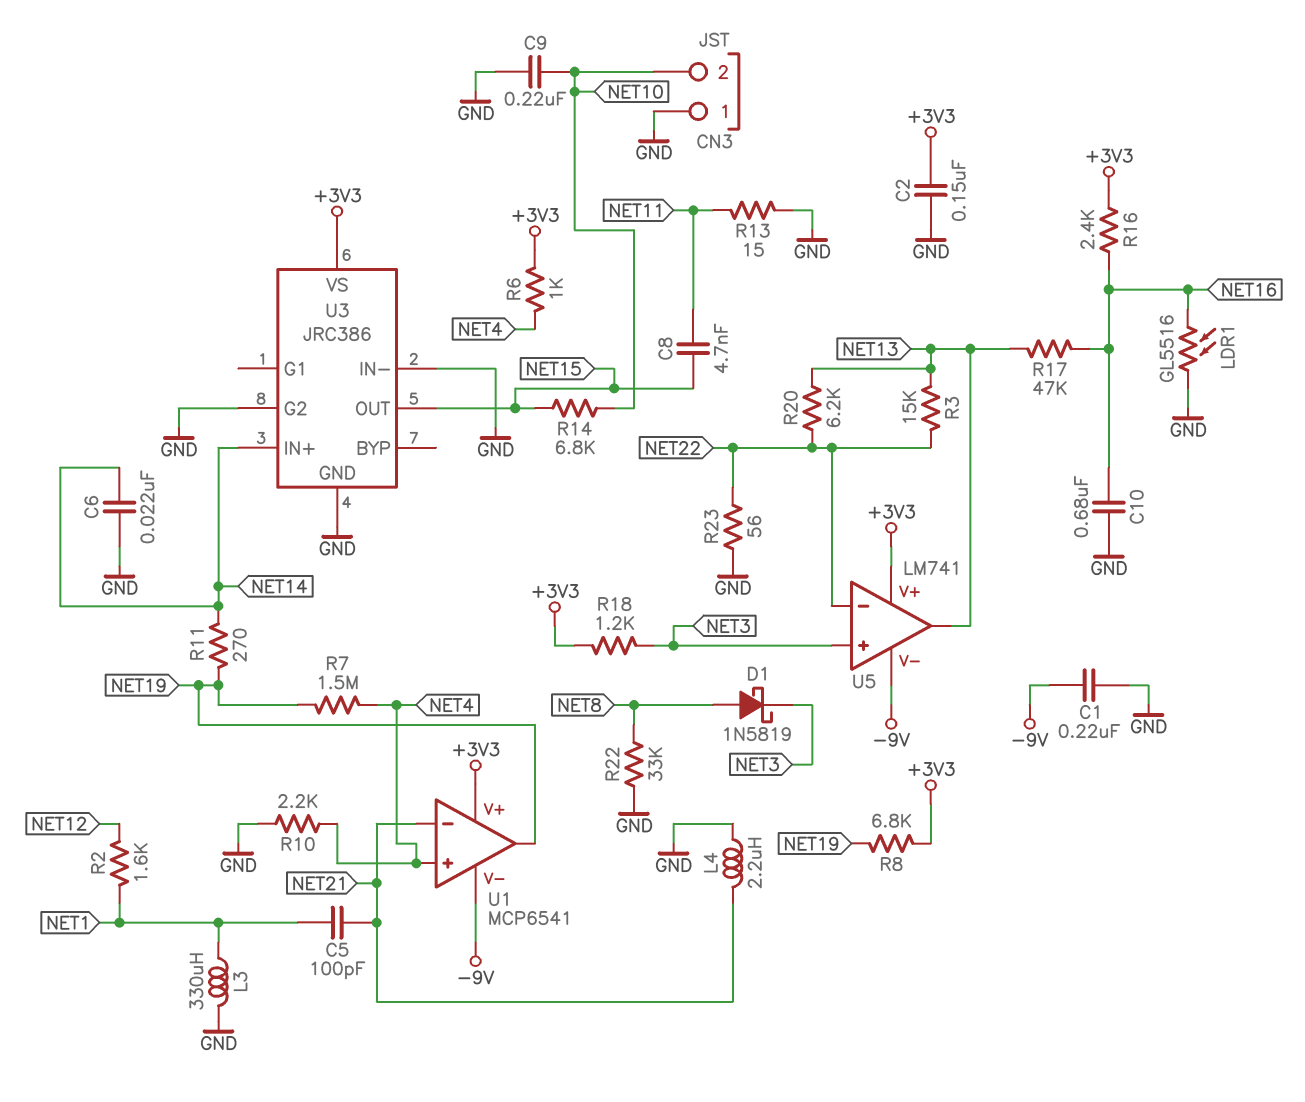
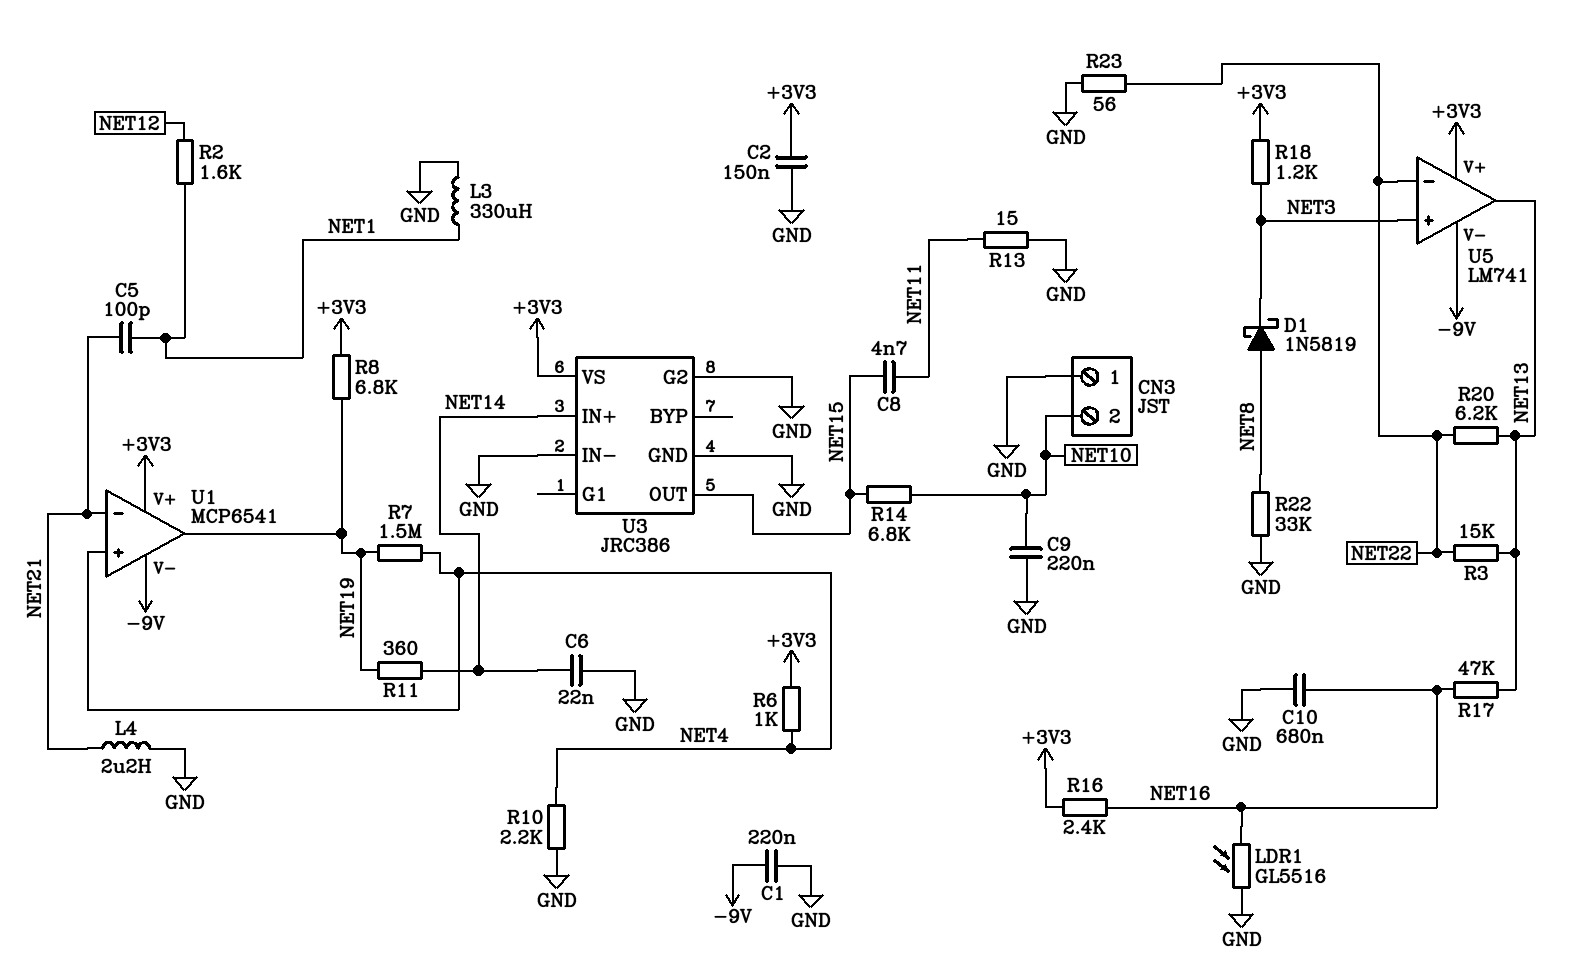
R11: 270 (NET14, NET19) -> 360 (NET14, NET19)

